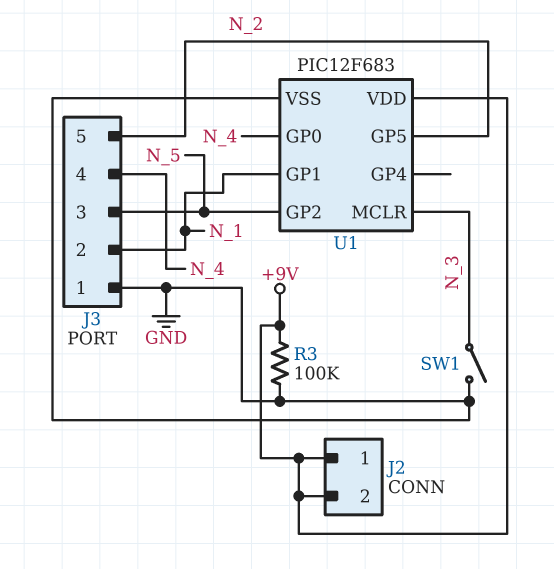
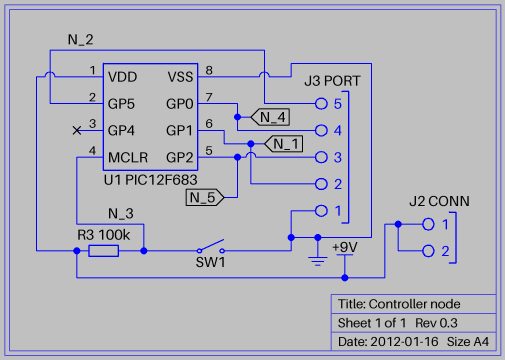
R3: 100k (+9V, GND) -> 100k (+9V, N_3)

